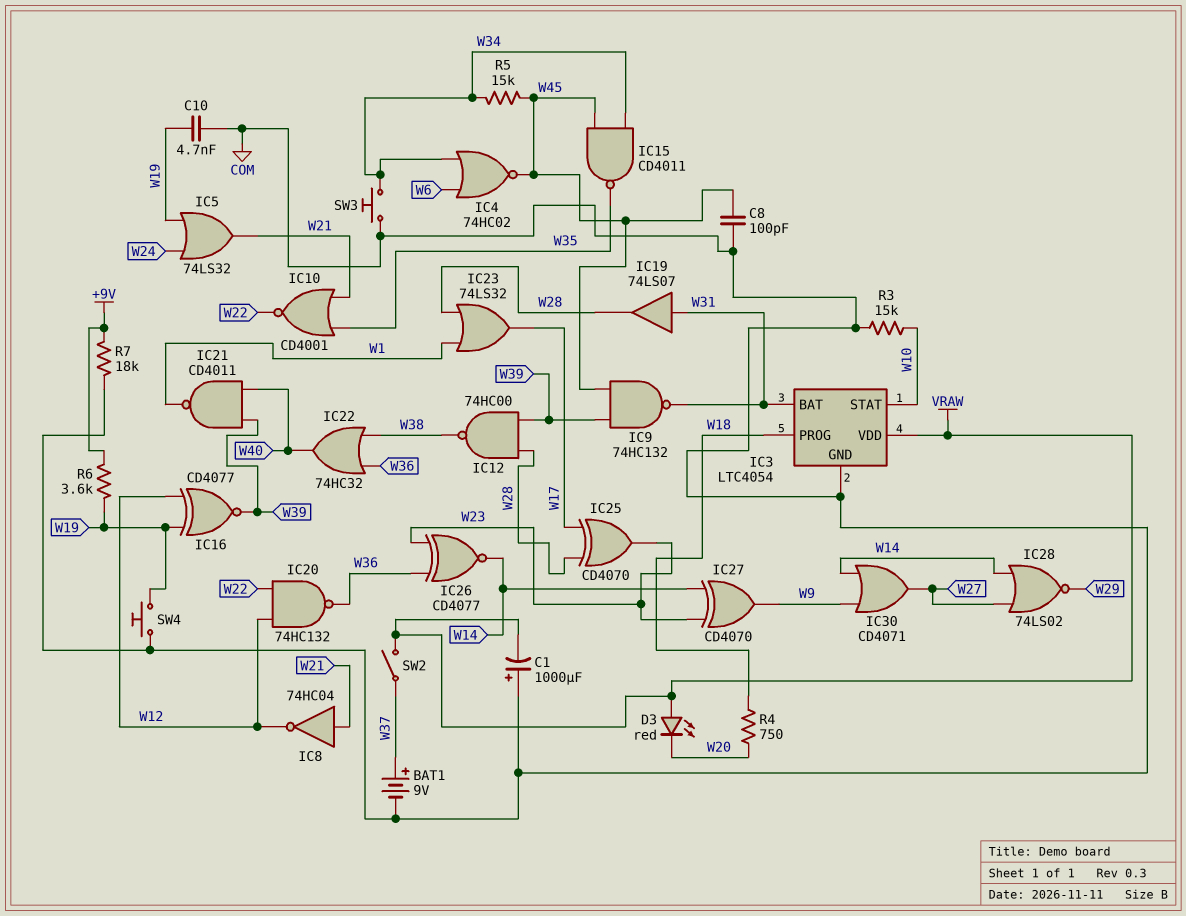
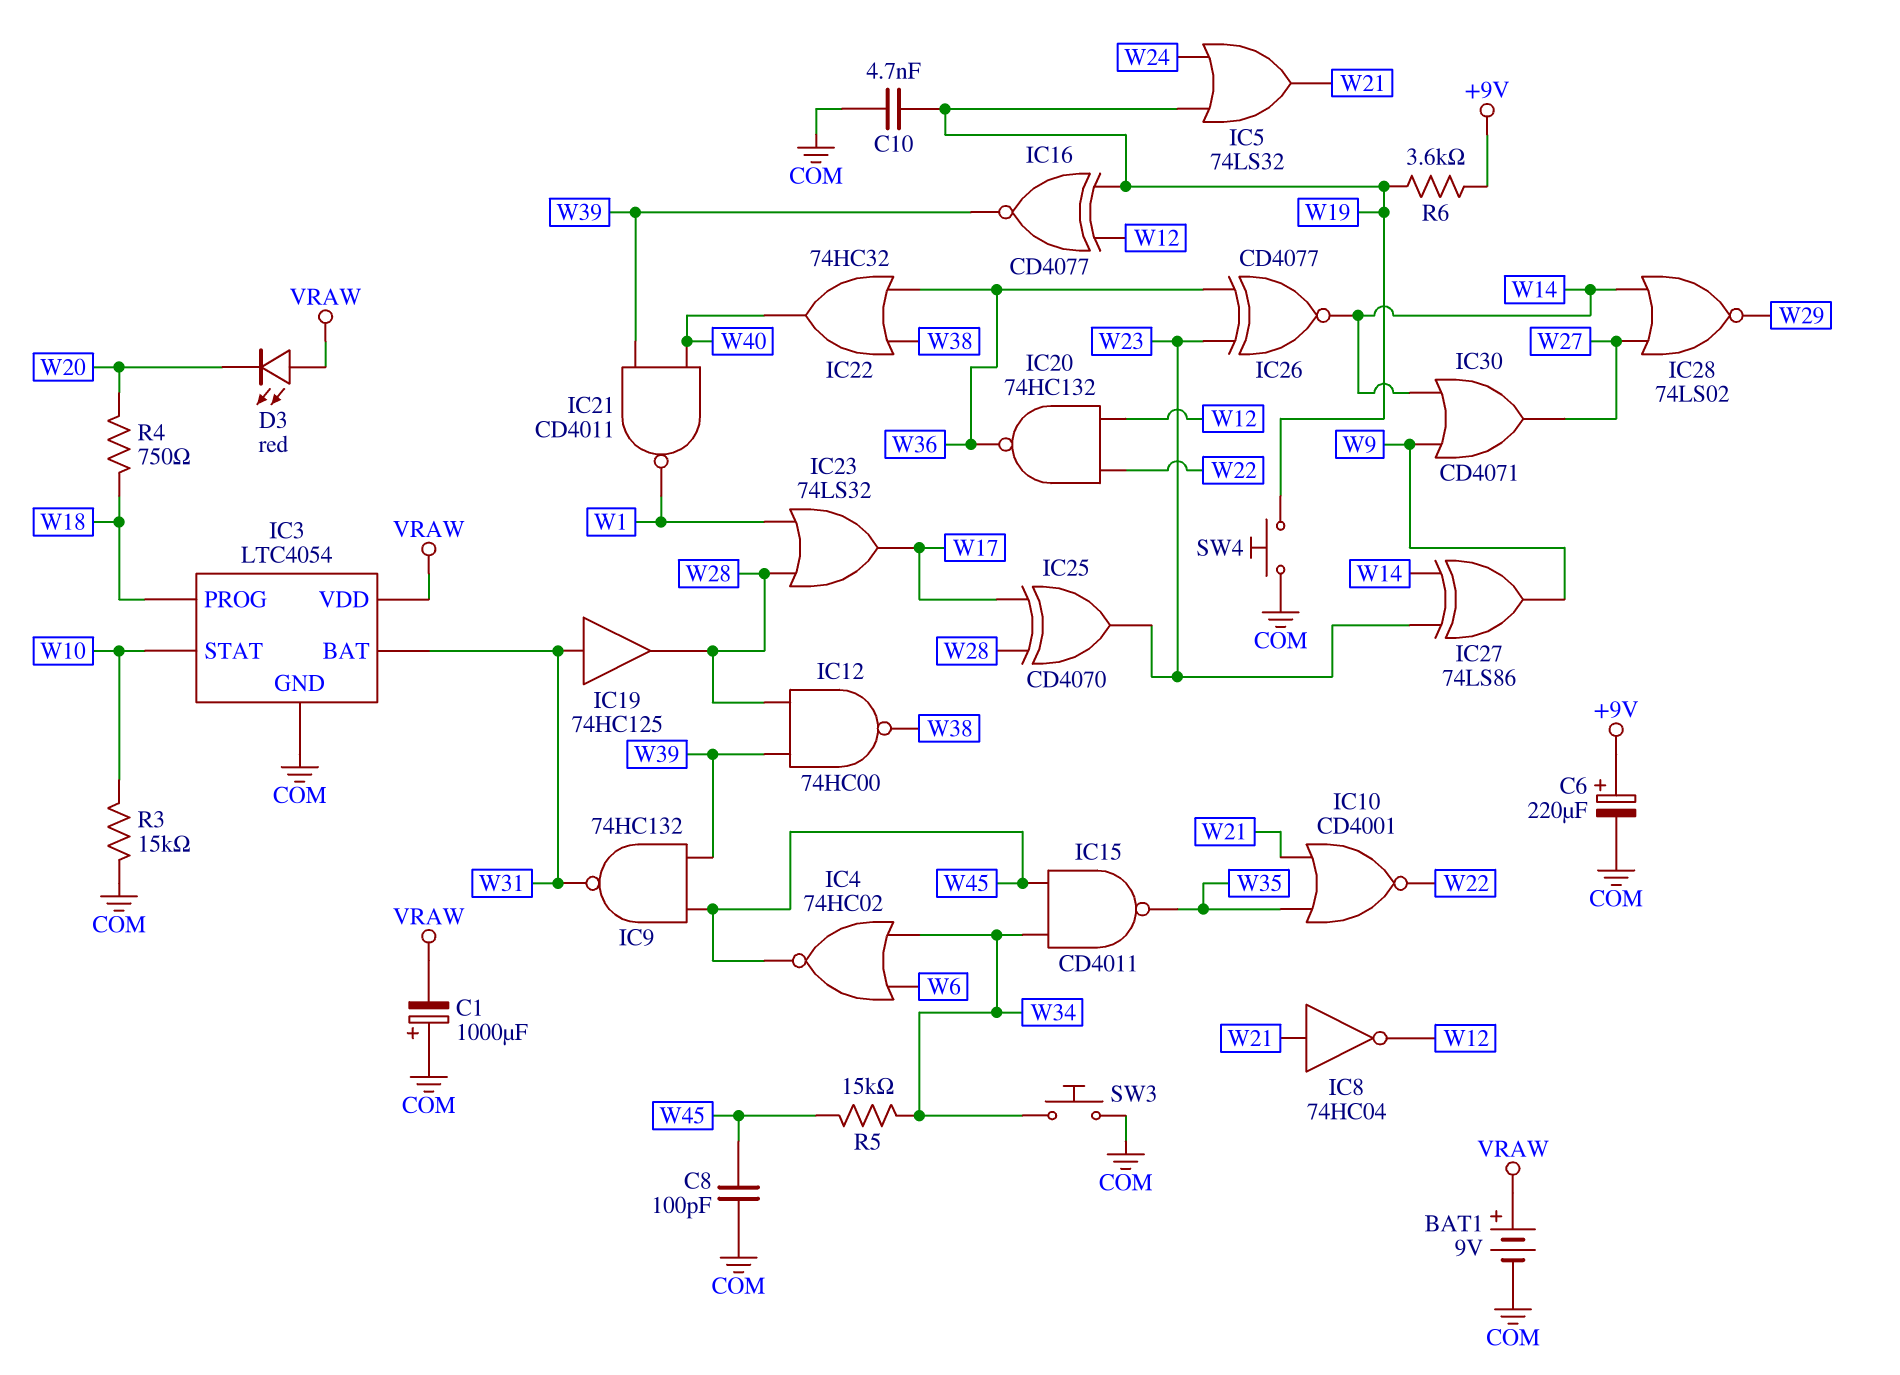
BAT1: 9V (plus W37, minus COM) -> 9V (plus VRAW, minus COM)
C6: none -> 220uF (plus +9V, minus COM)
IC19: buffer 74LS07 (in W31, out W28) -> buffer 74HC125 (in W31, out W28)
IC27: XOR CD4070 (in W14, in W23, out W9) -> XOR 74LS86 (in W14, in W23, out W9)
R7: 18k (+9V, COM) -> none
SW2: switch (VRAW, W37) -> none

